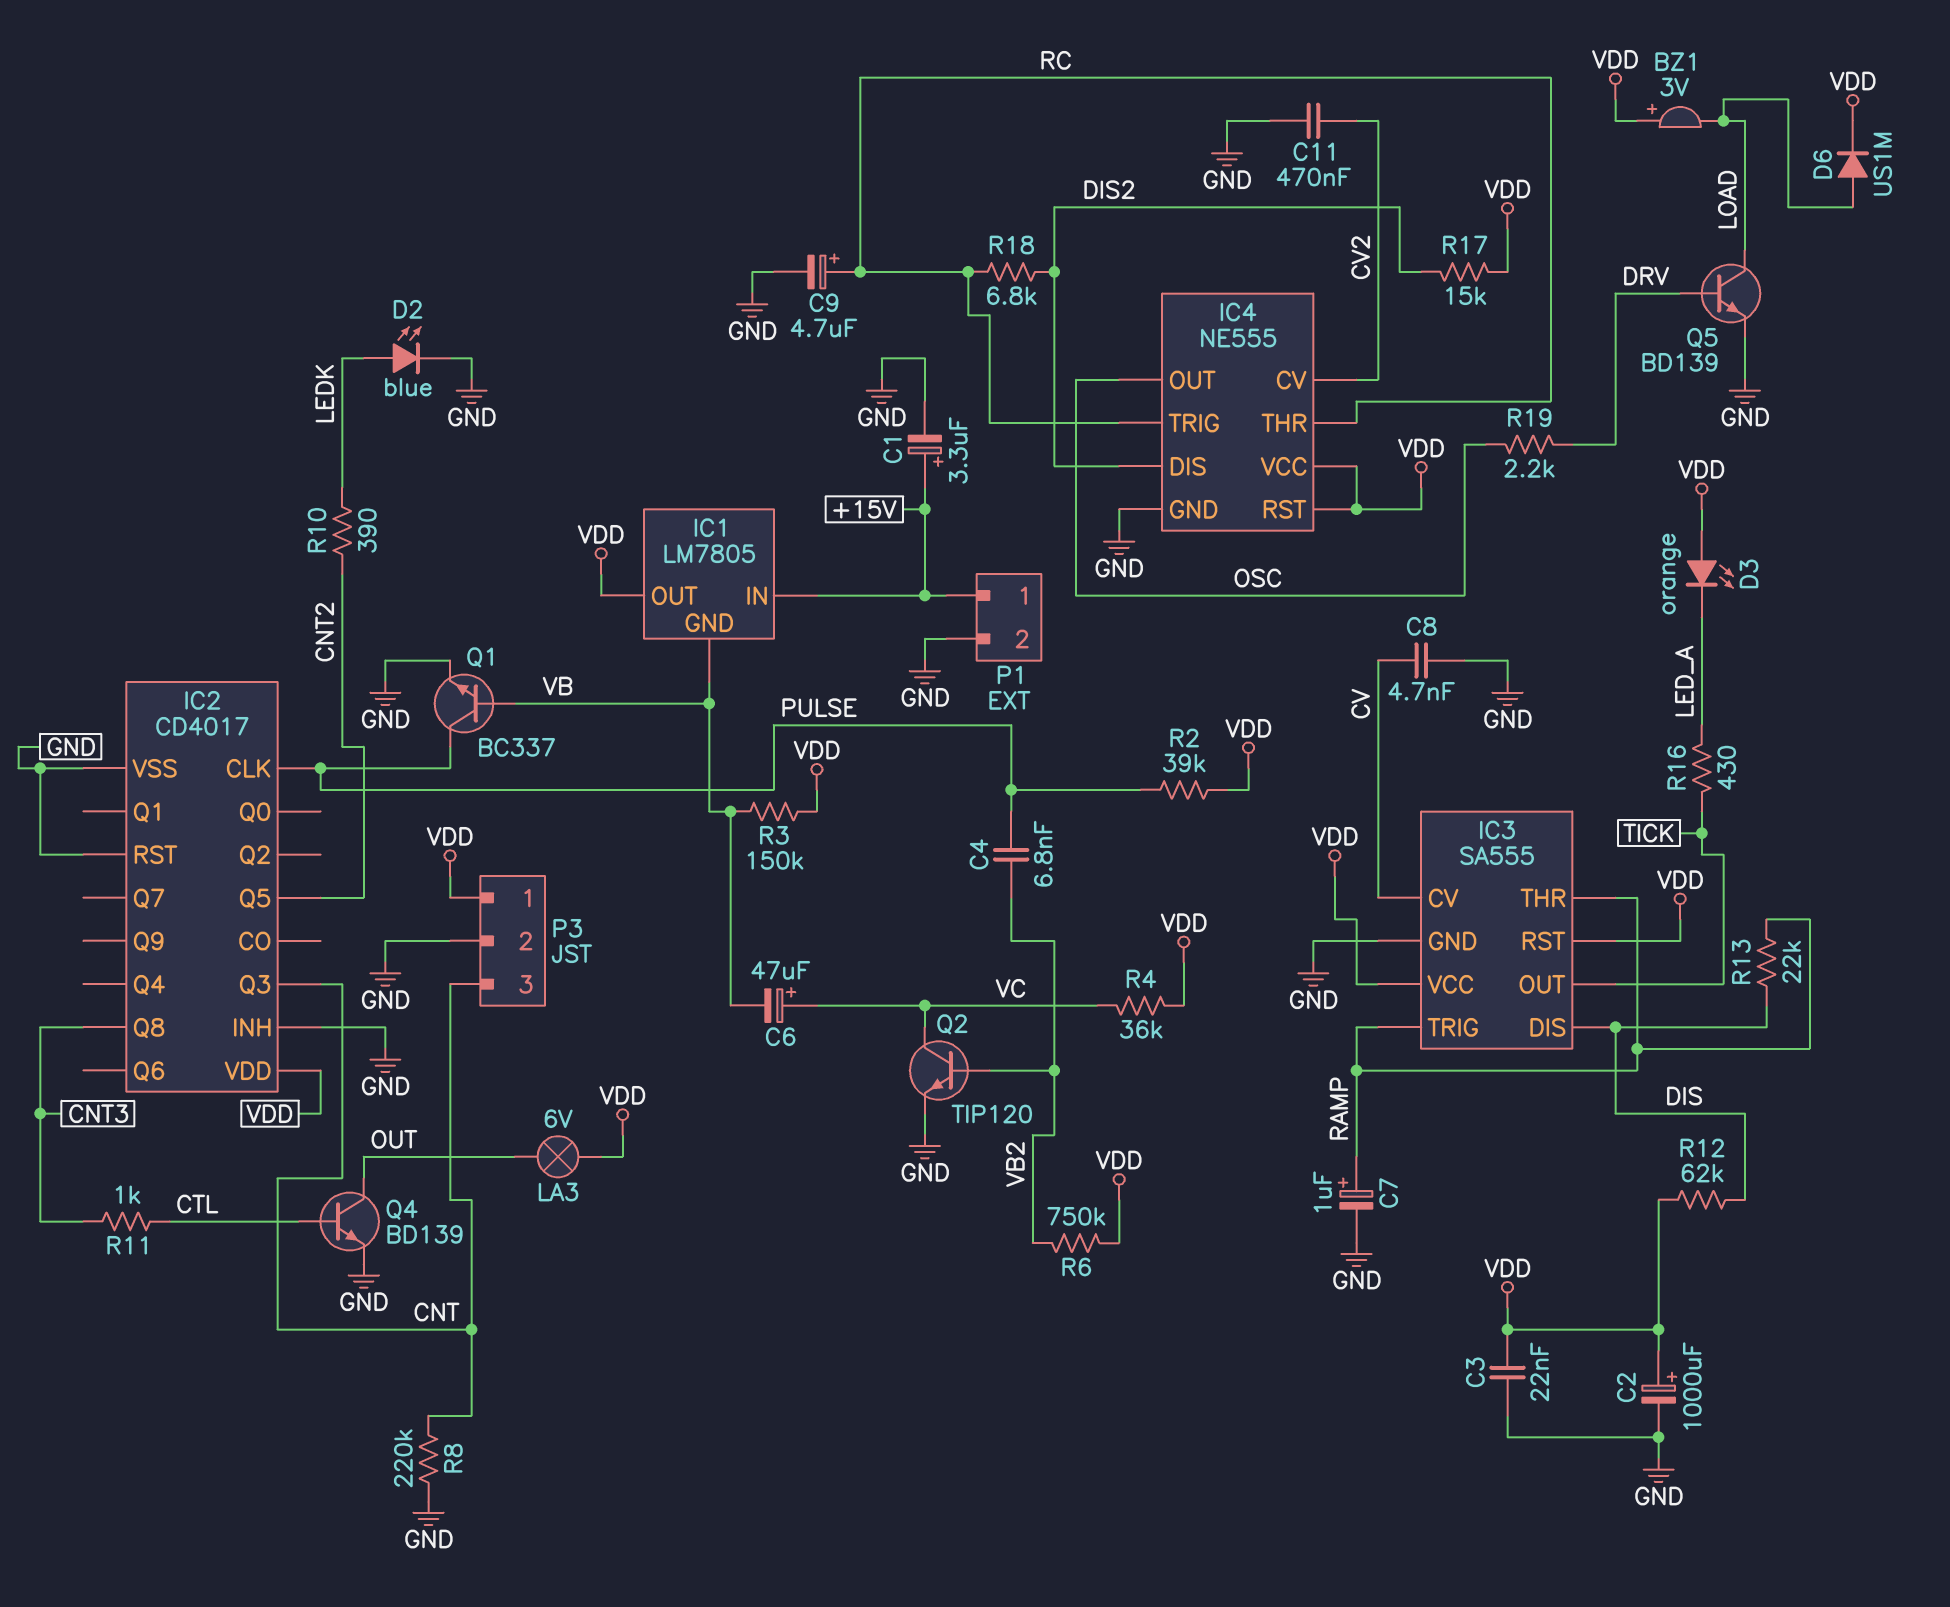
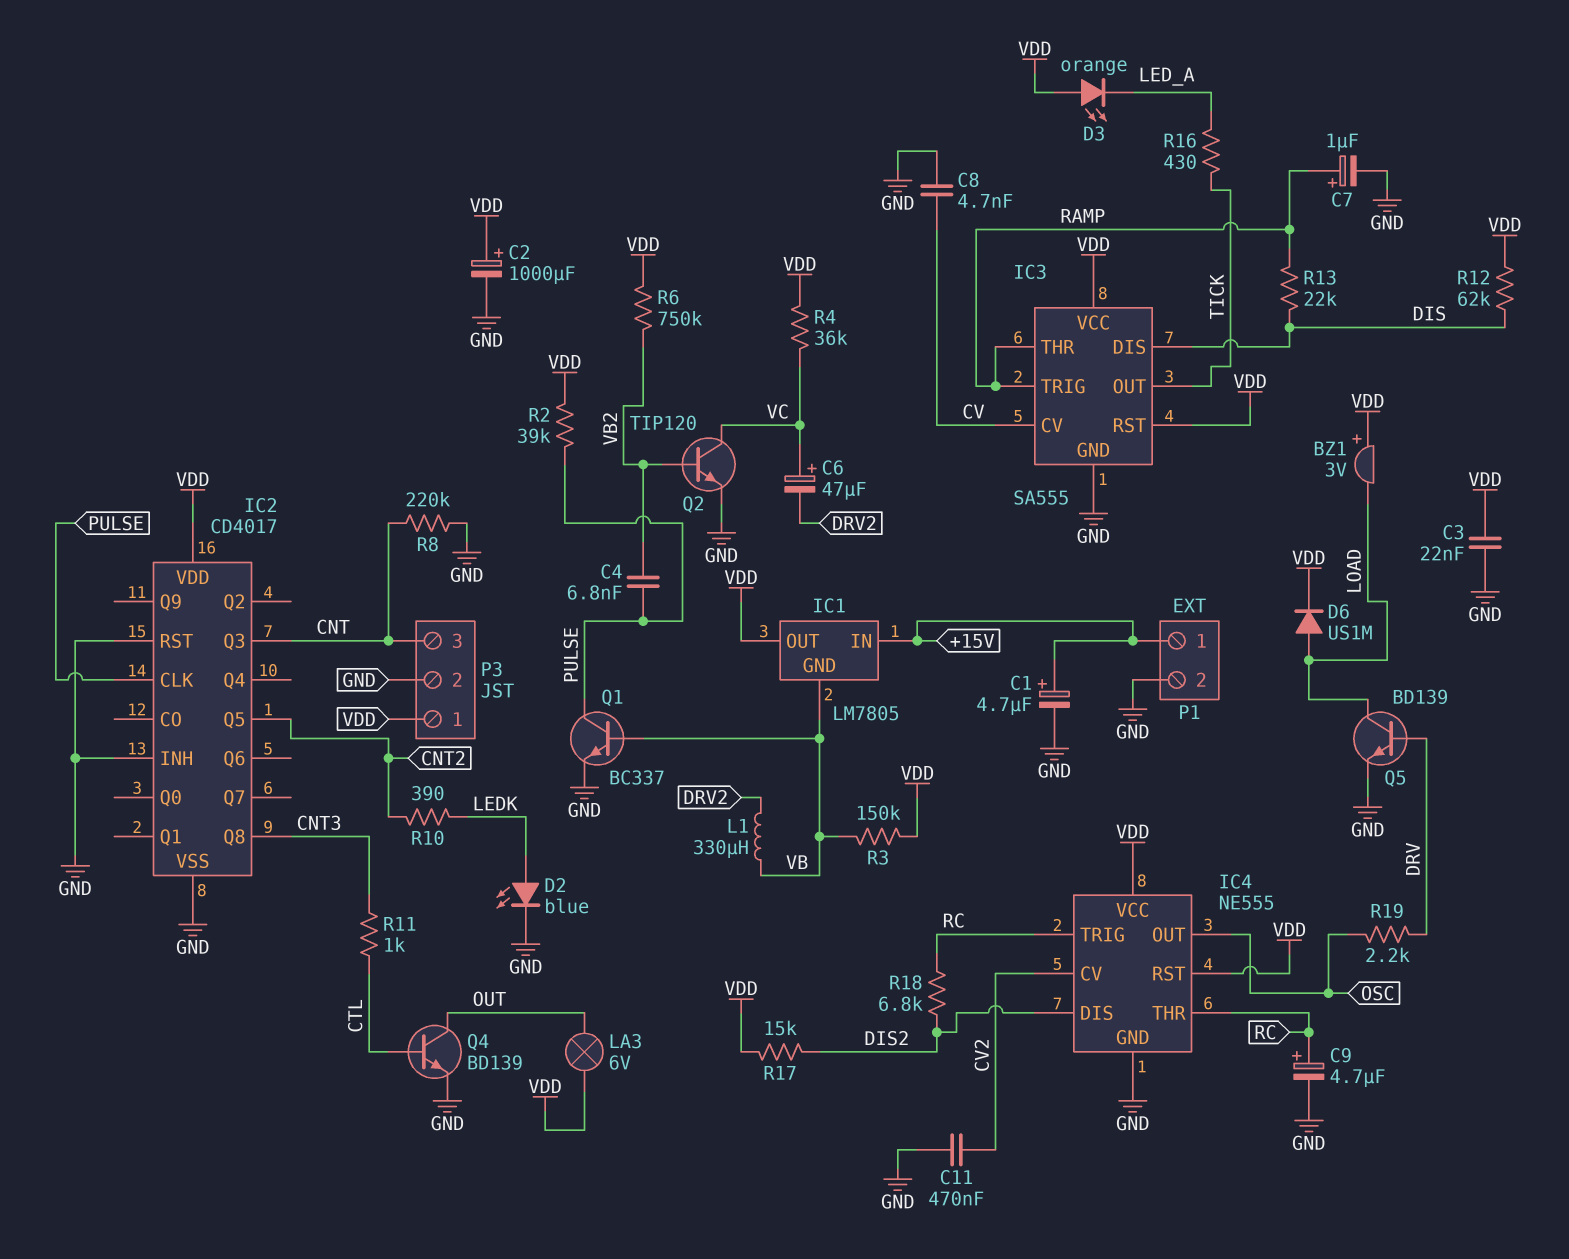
C1: 3.3uF (plus +15V, minus GND) -> 4.7uF (plus +15V, minus GND)
C6: 47uF (plus VC, minus VB) -> 47uF (plus VC, minus DRV2)
L1: none -> 330uH (DRV2, VB)

